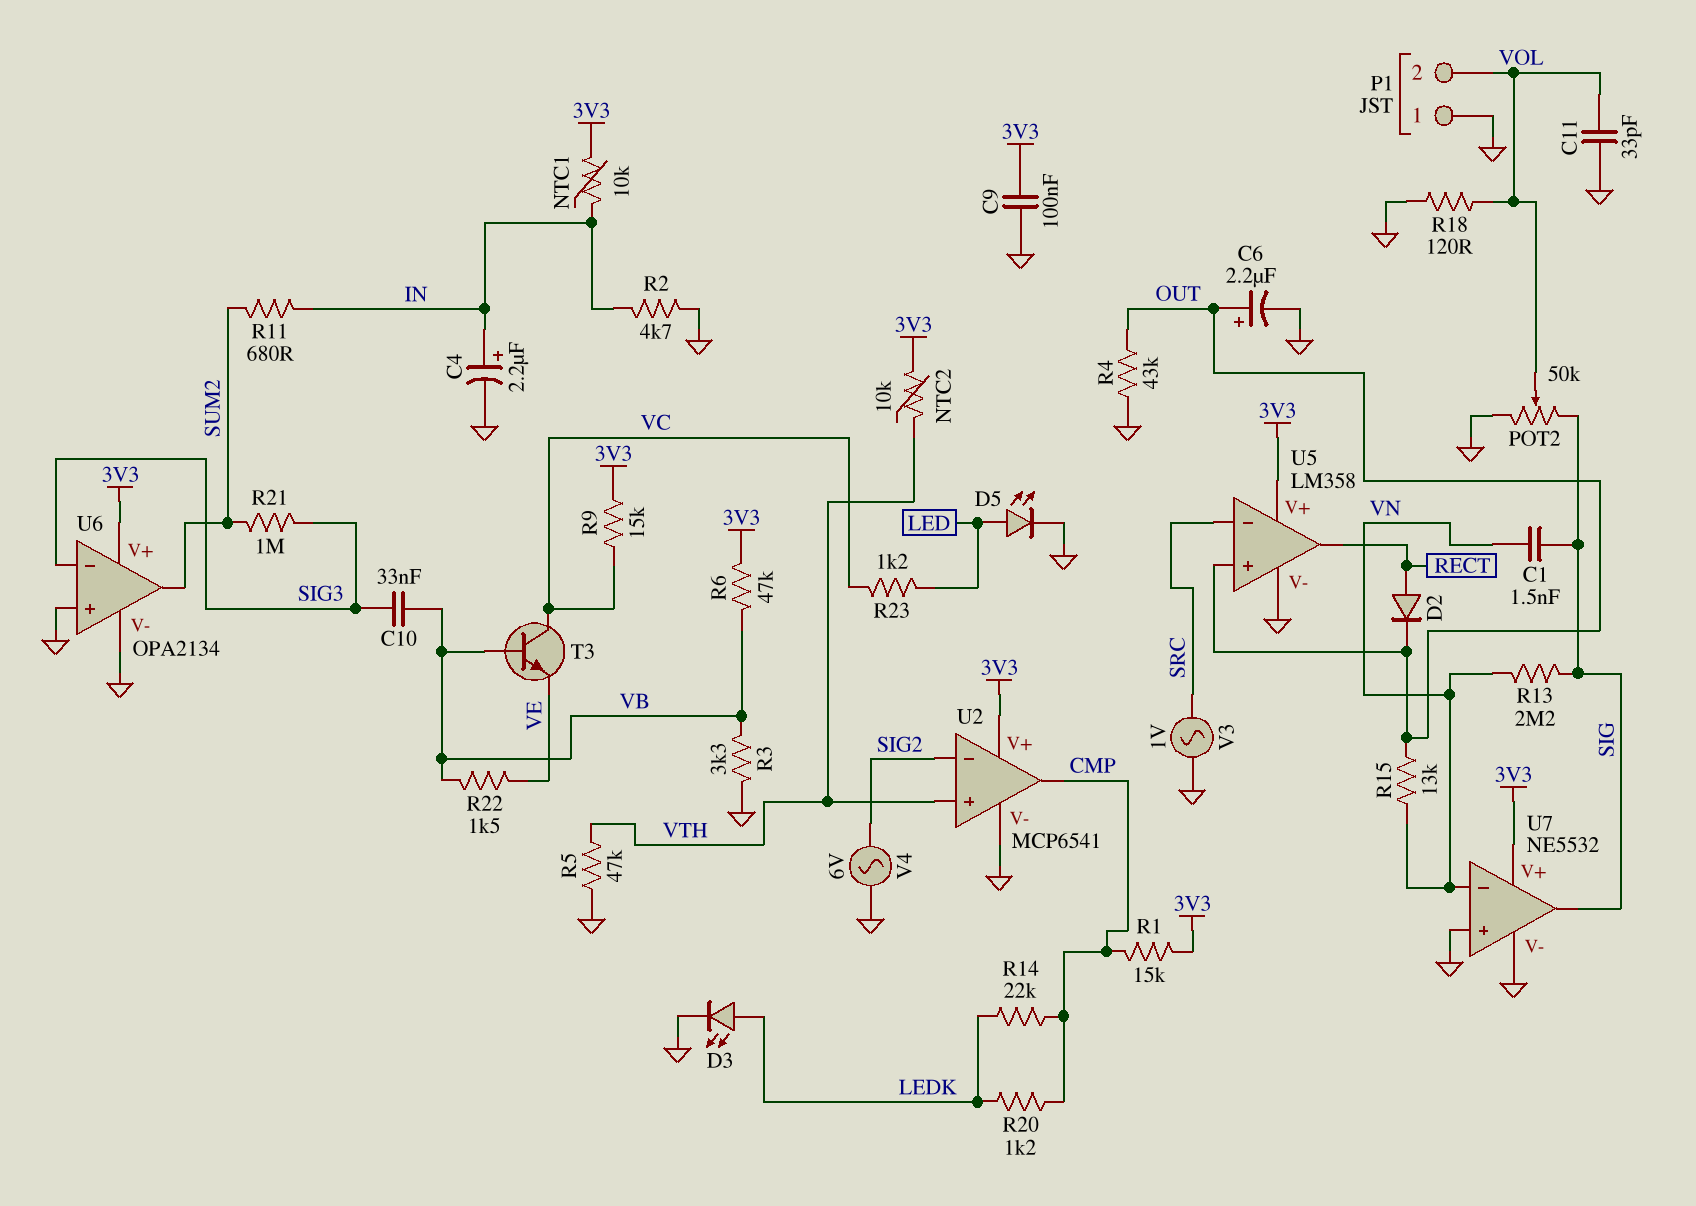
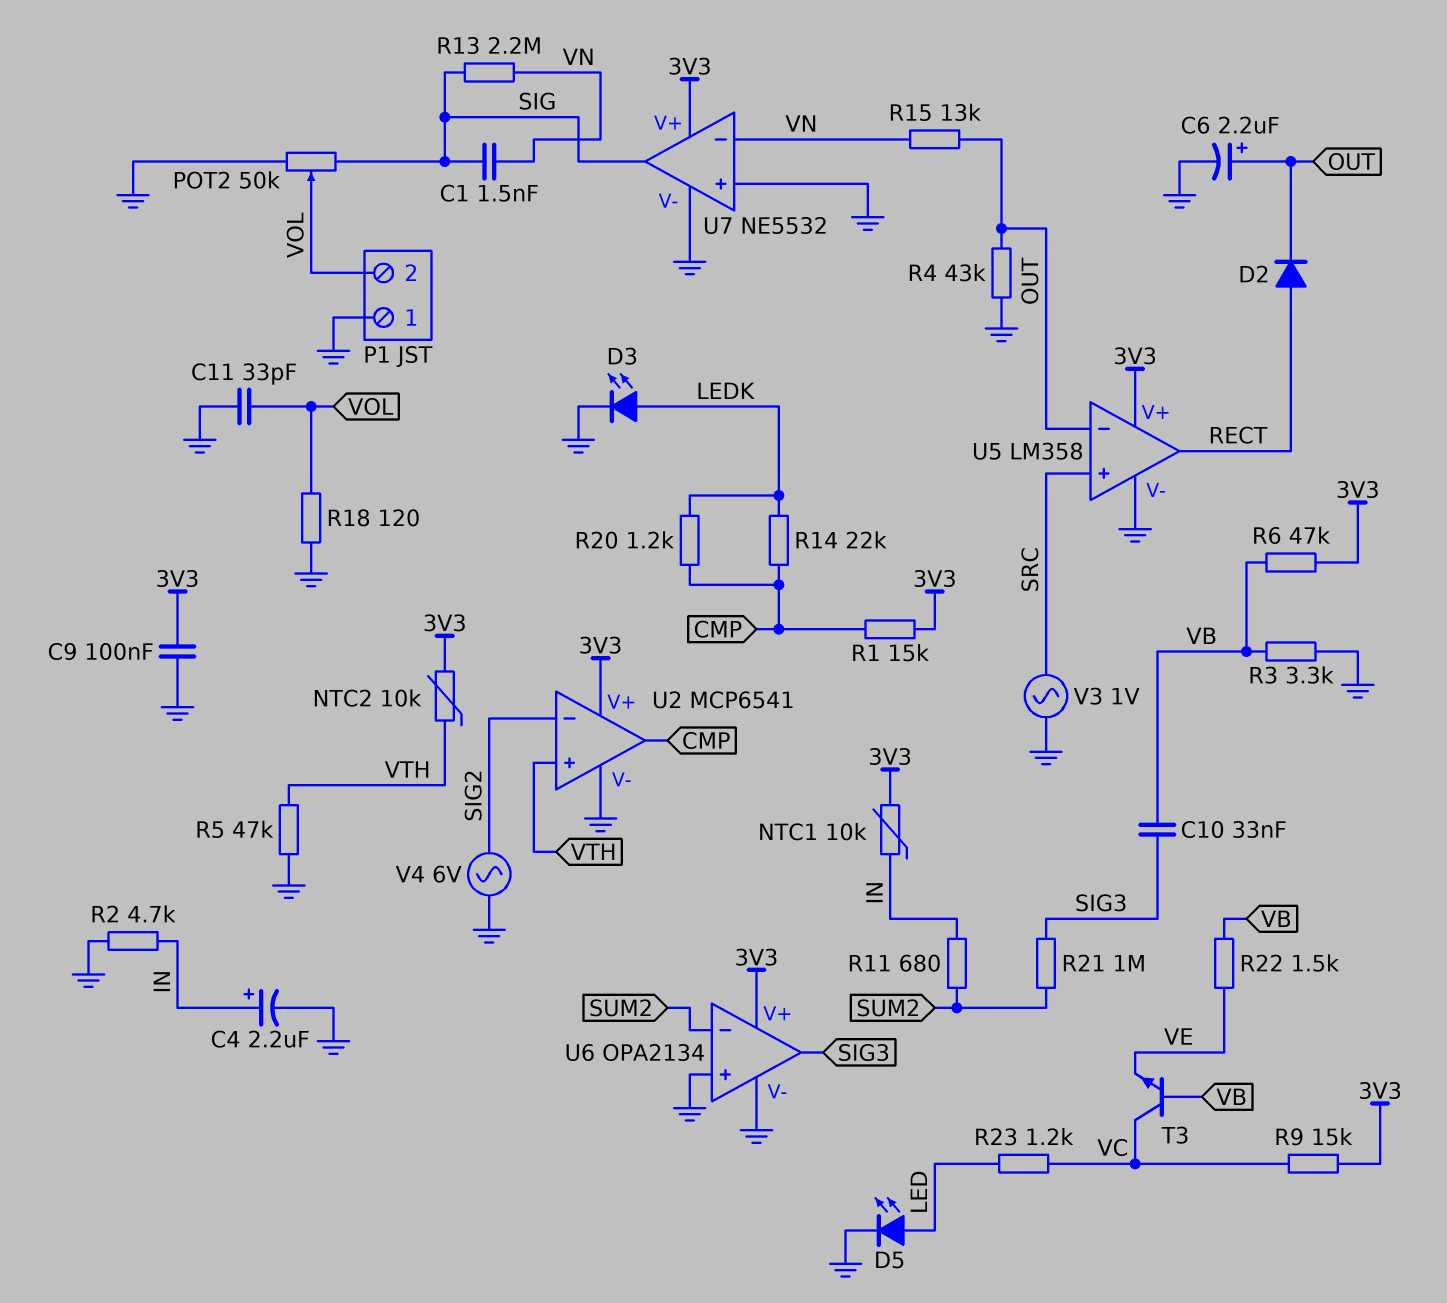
U5 pin in+: OUT -> SRC
U5 pin in-: SRC -> OUT
U6 pin in-: SIG3 -> SUM2
U6 pin out: SUM2 -> SIG3

